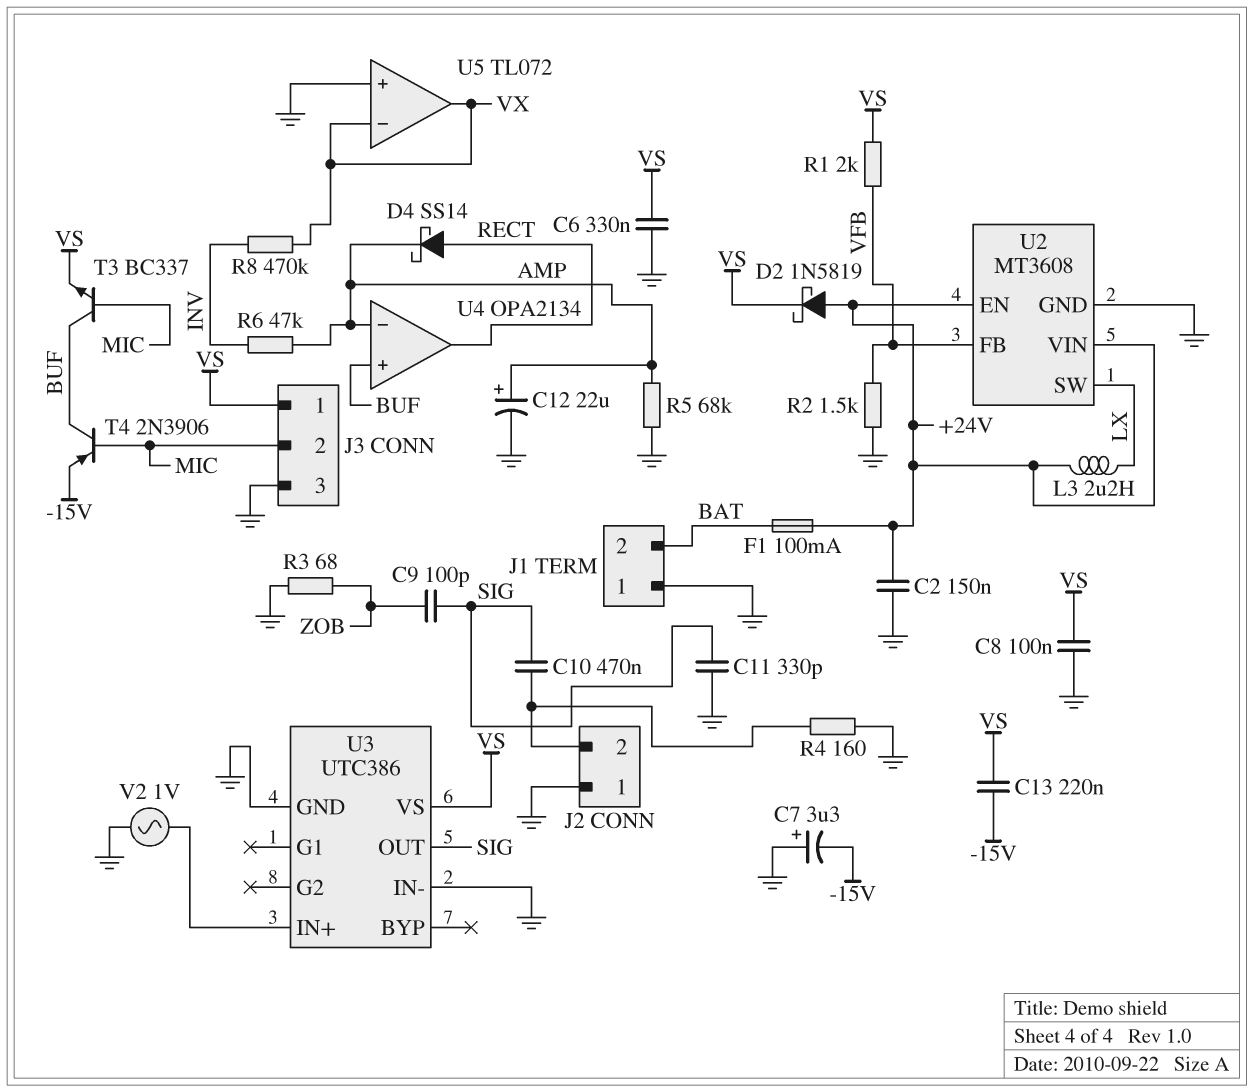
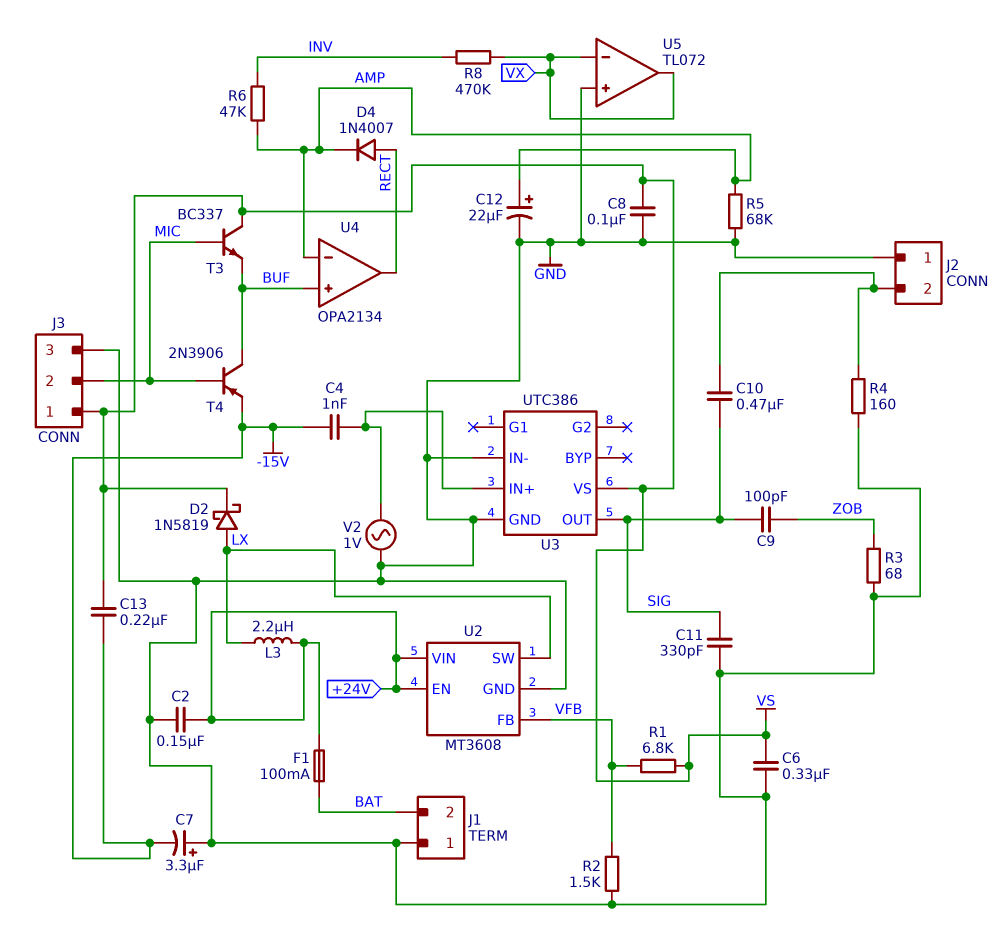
C4: none -> 1nF (-15V, U3/IN+)
D2: schottky 1N5819 (A +24V, K VS) -> schottky 1N5819 (A LX, K VS)
D4: schottky SS14 (A RECT, K AMP) -> diode 1N4007 (A RECT, K AMP)
R1: 2k (VFB, VS) -> 6.8k (VFB, VS)
T3: NPN BC337 (B MIC, C BUF, E VS) -> NPN BC337 (B MIC, C VS, E BUF)

